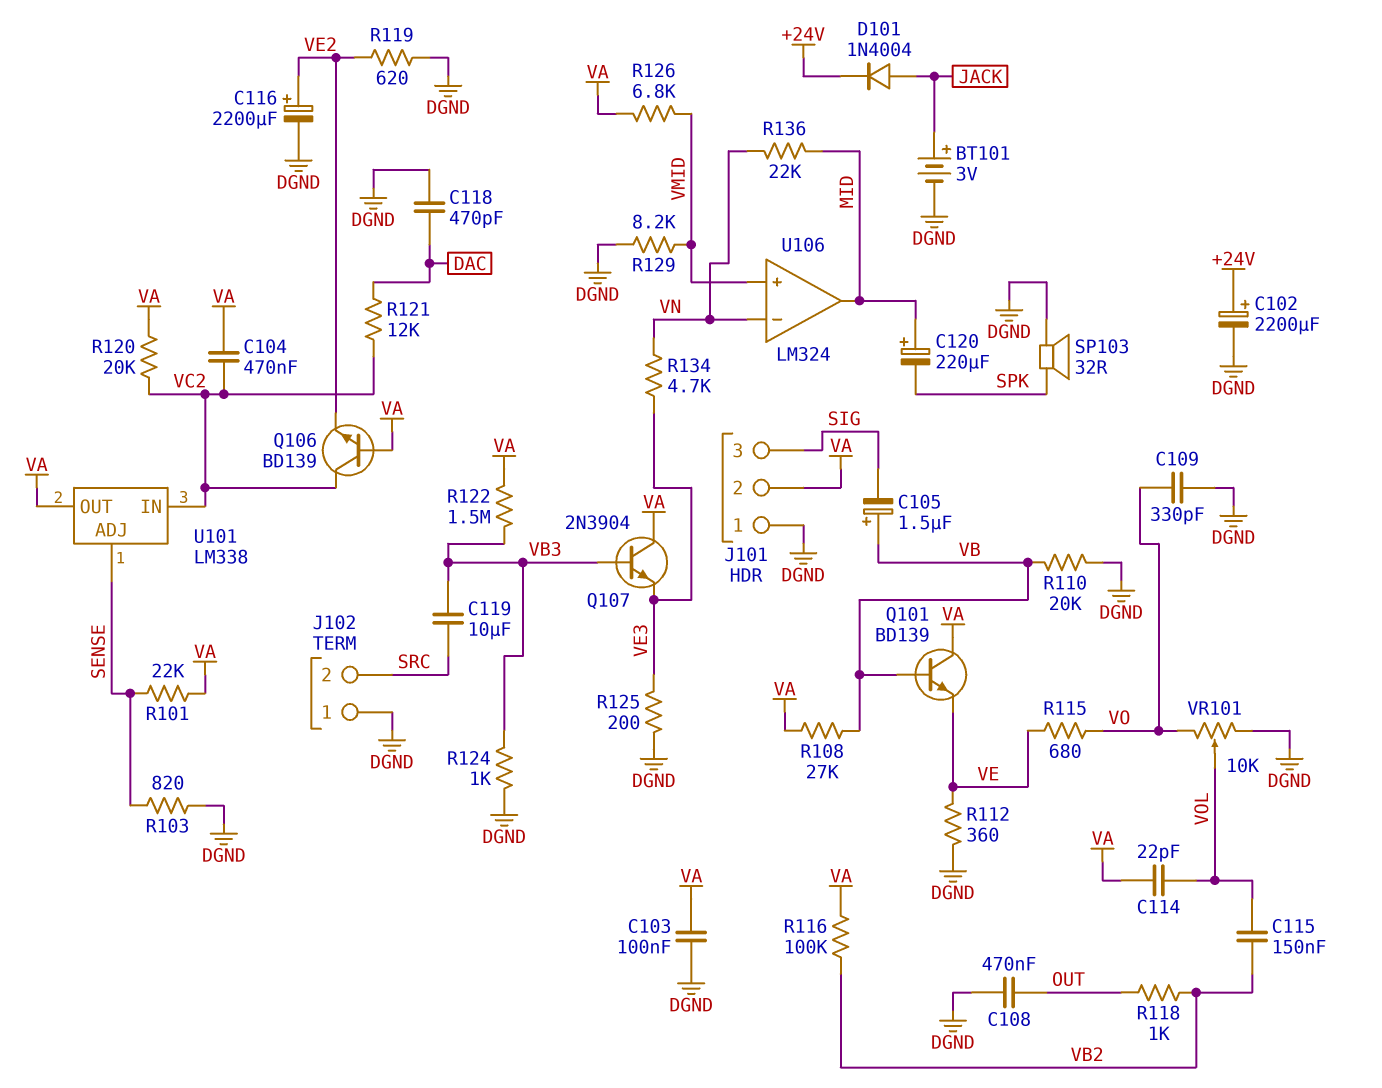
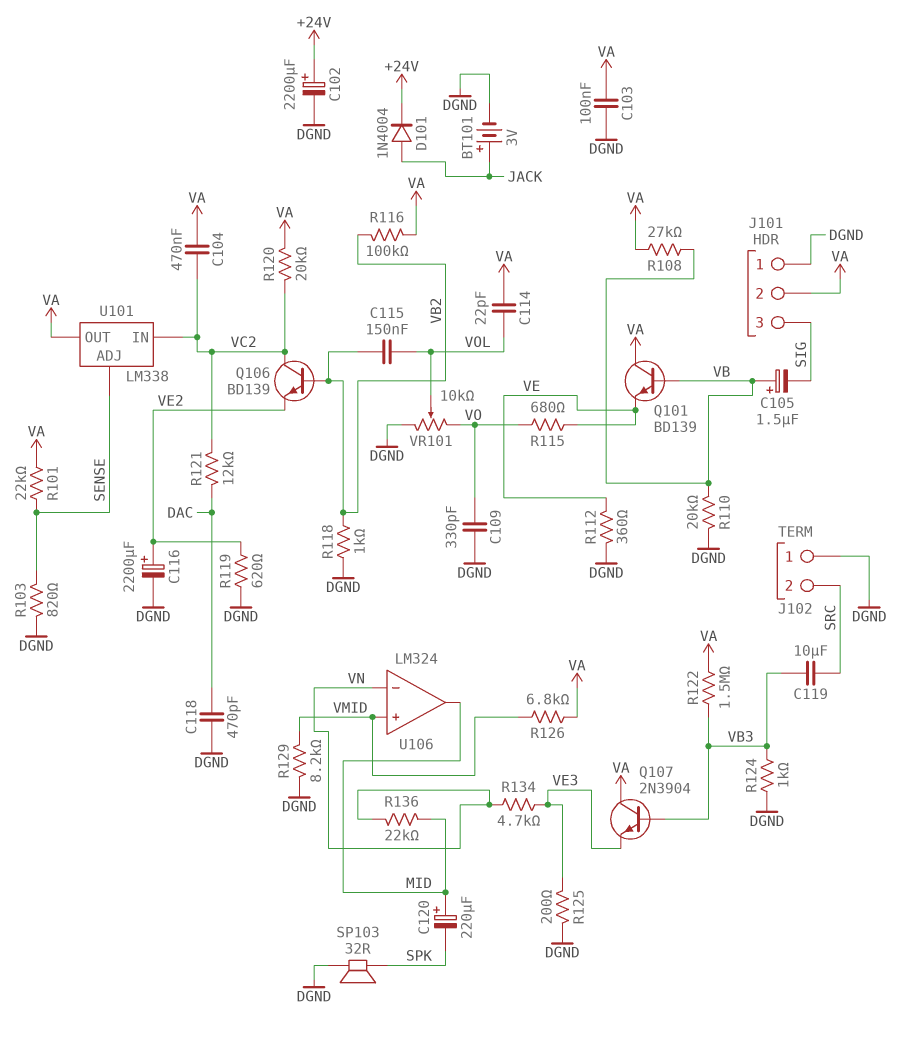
C108: 470nF (DGND, OUT) -> none
Q106: NPN BD139 (B VA, C VC2, E VE2) -> NPN BD139 (B VB2, C VC2, E VE2)
R118: 1k (OUT, VB2) -> 1k (DGND, VB2)

